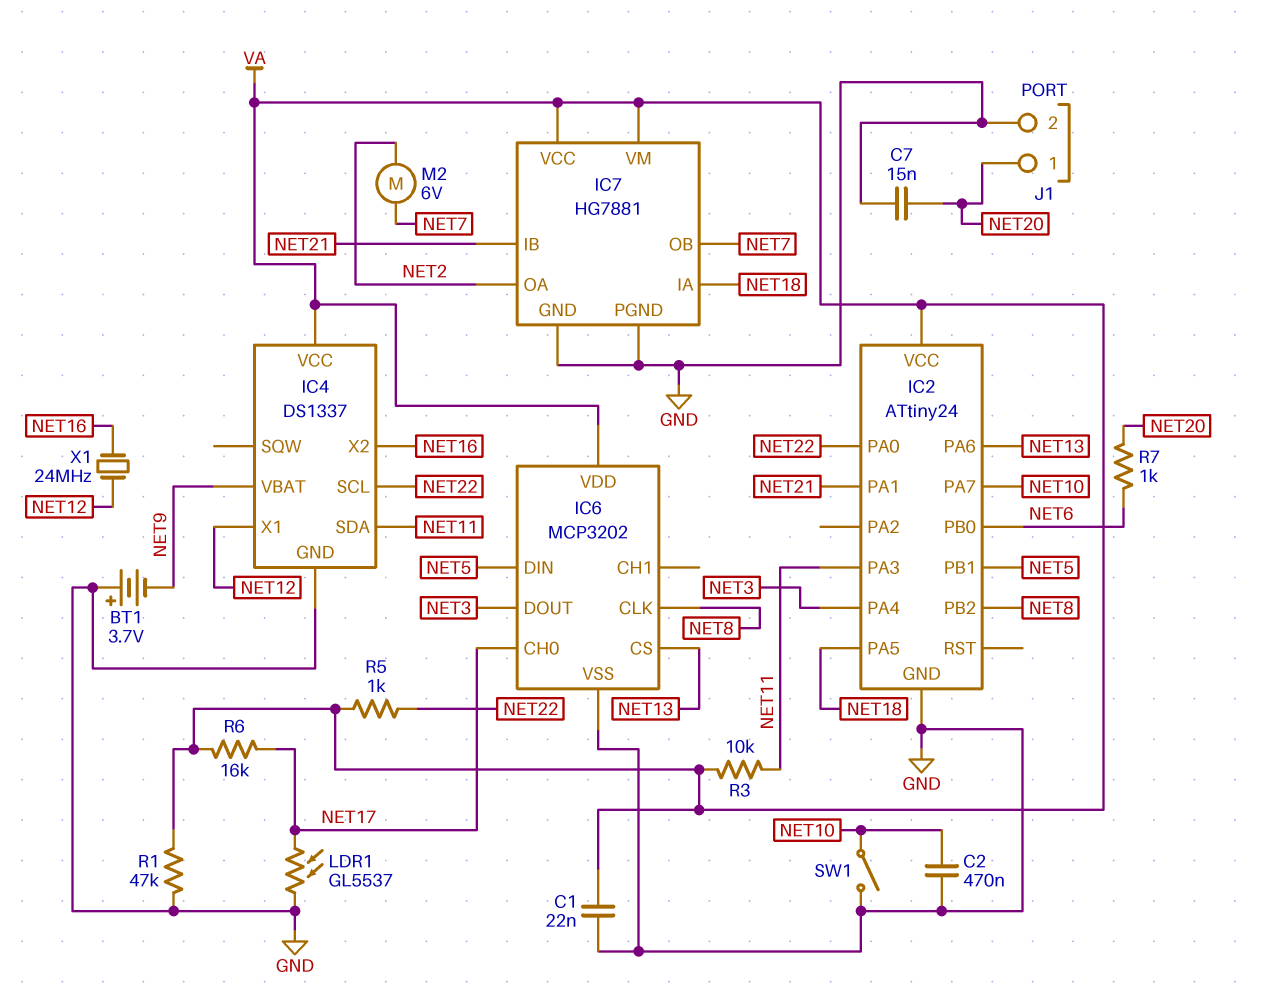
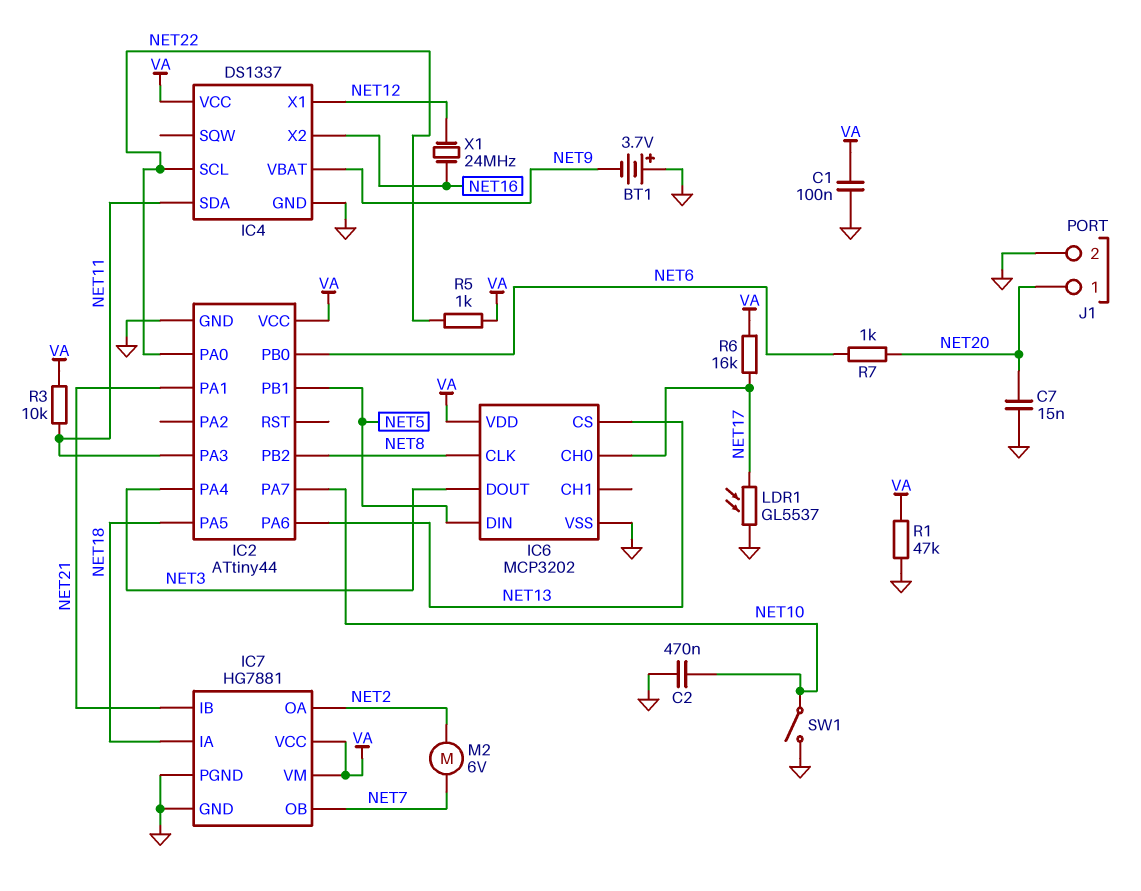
C1: 22nF (GND, VA) -> 100nF (GND, VA)
IC2: ATtiny24 -> ATtiny44

